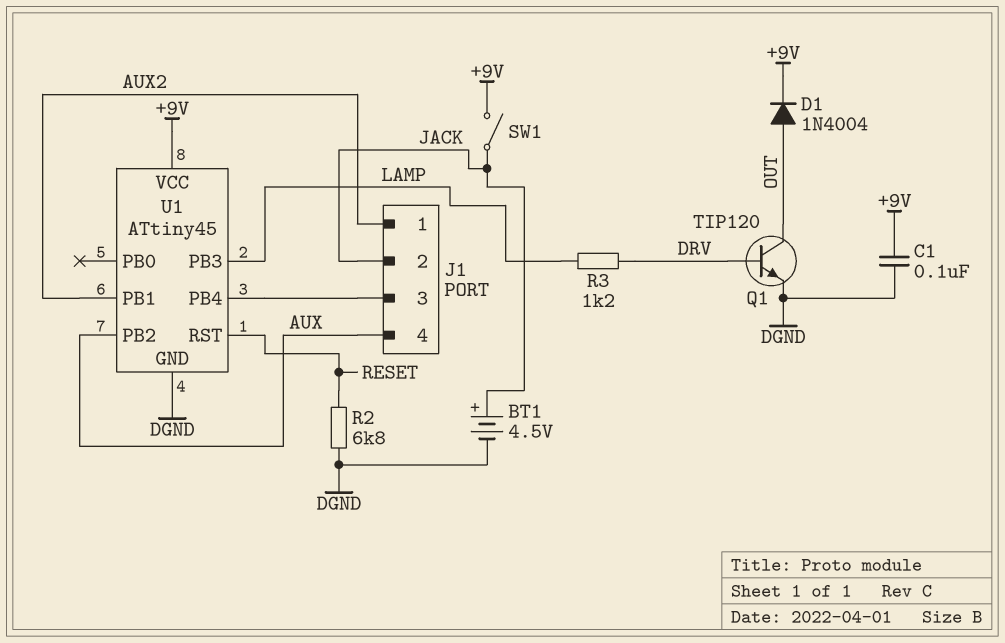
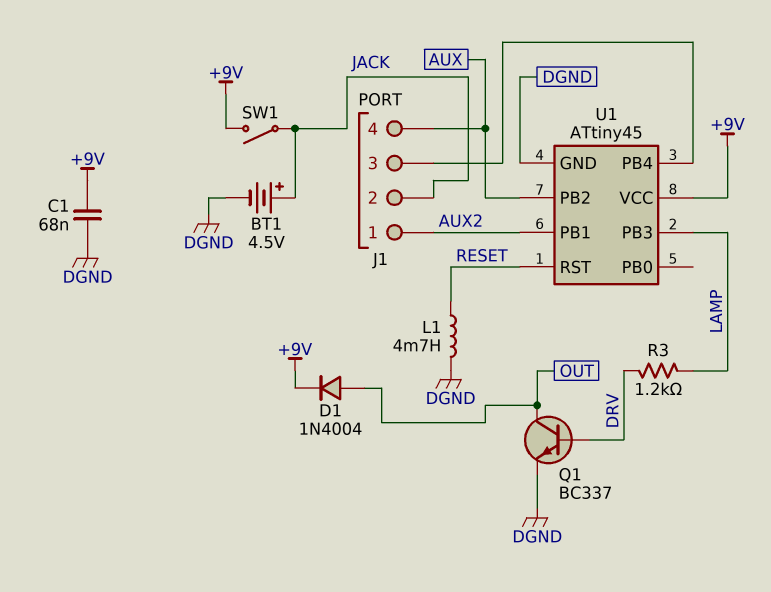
C1: 100nF (+9V, DGND) -> 68nF (+9V, DGND)
L1: none -> 4.7mH (DGND, RESET)
Q1: NPN TIP120 (B DRV, C OUT, E DGND) -> NPN BC337 (B DRV, C OUT, E DGND)
R2: 6.8k (DGND, RESET) -> none

